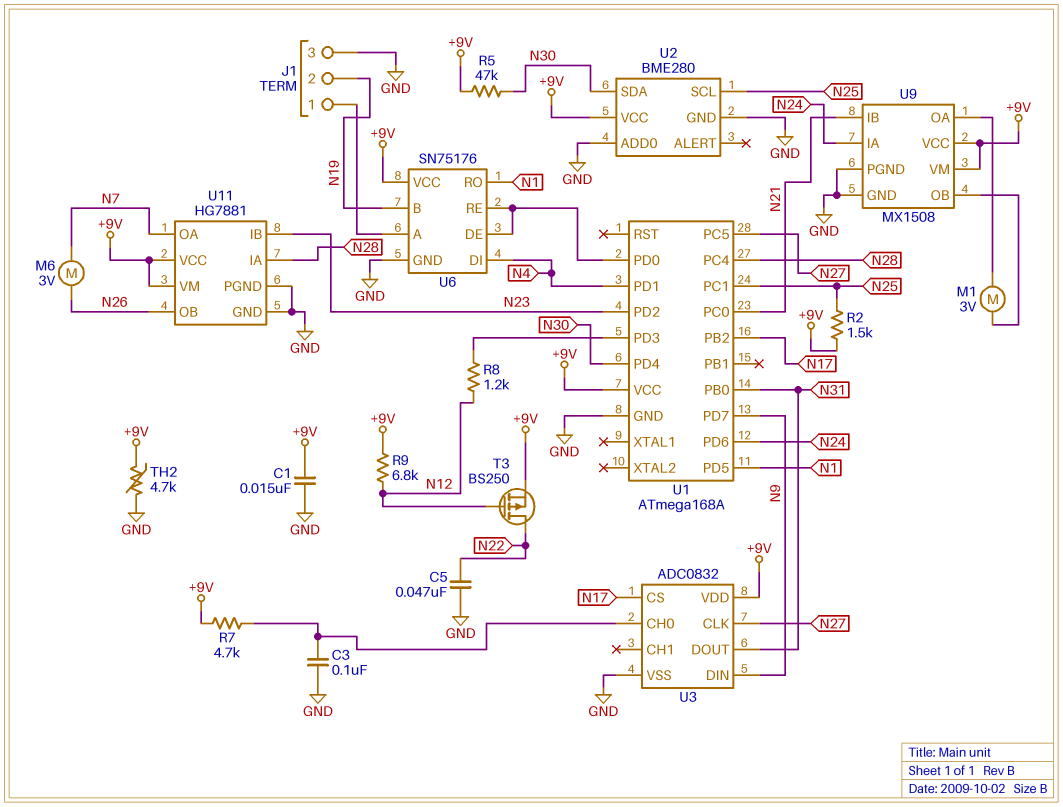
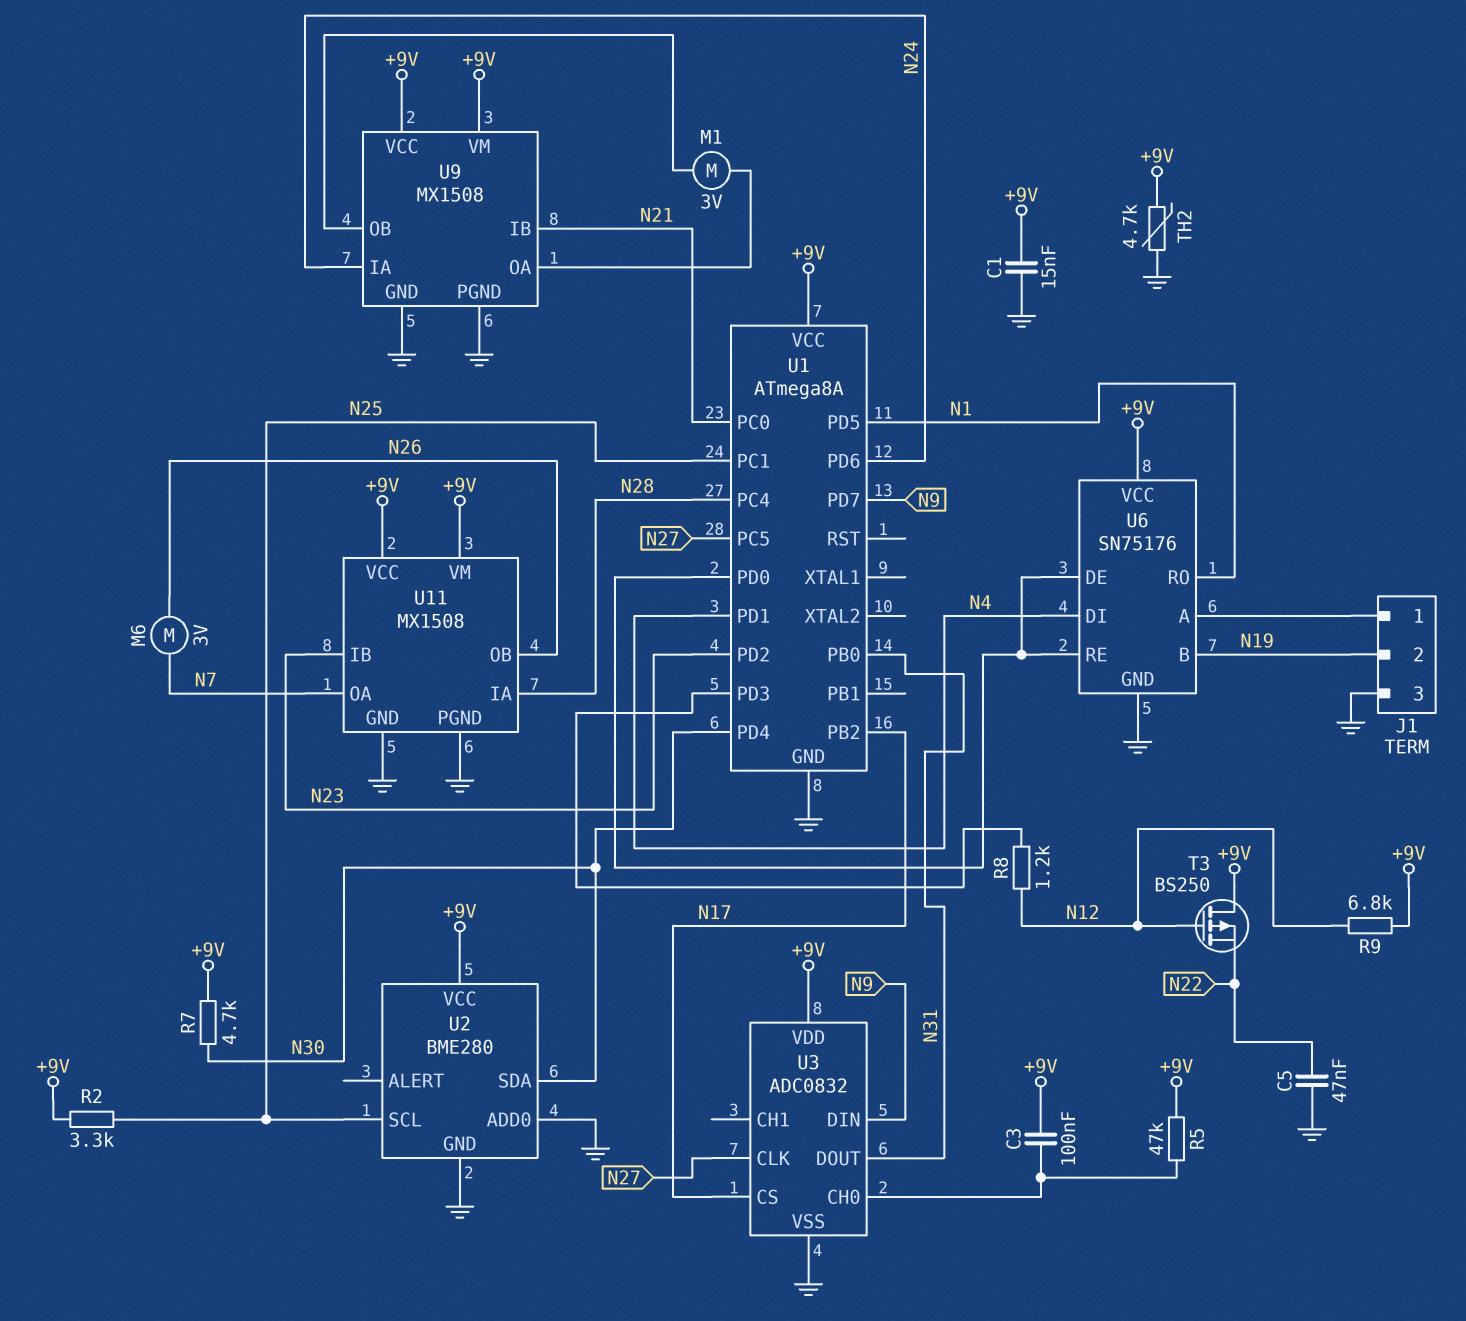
C3: 100nF (GND, U3/CH0) -> 100nF (+9V, U3/CH0)
R2: 1.5k (+9V, N25) -> 3.3k (+9V, N25)
R5: 47k (+9V, N30) -> 47k (+9V, U3/CH0)
R7: 4.7k (+9V, U3/CH0) -> 4.7k (+9V, N30)
T3: PMOS BS250 (G N12, D N22, S +9V) -> PMOS BS250 (G N12, D +9V, S N22)
U1: ATmega168A -> ATmega8A
U11: HG7881 -> MX1508

